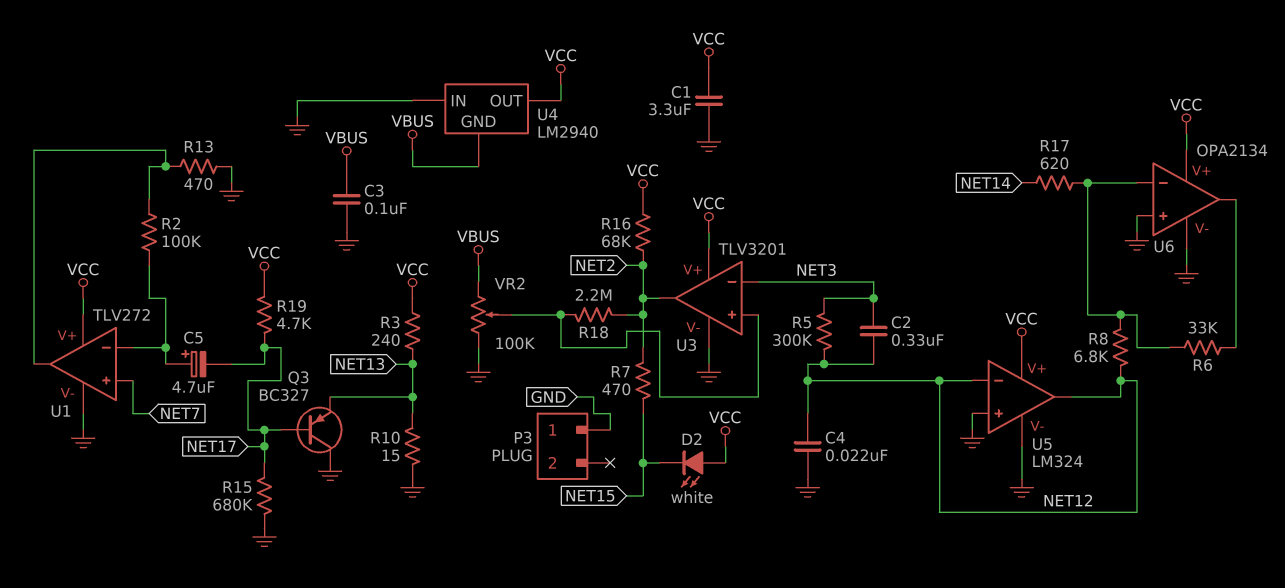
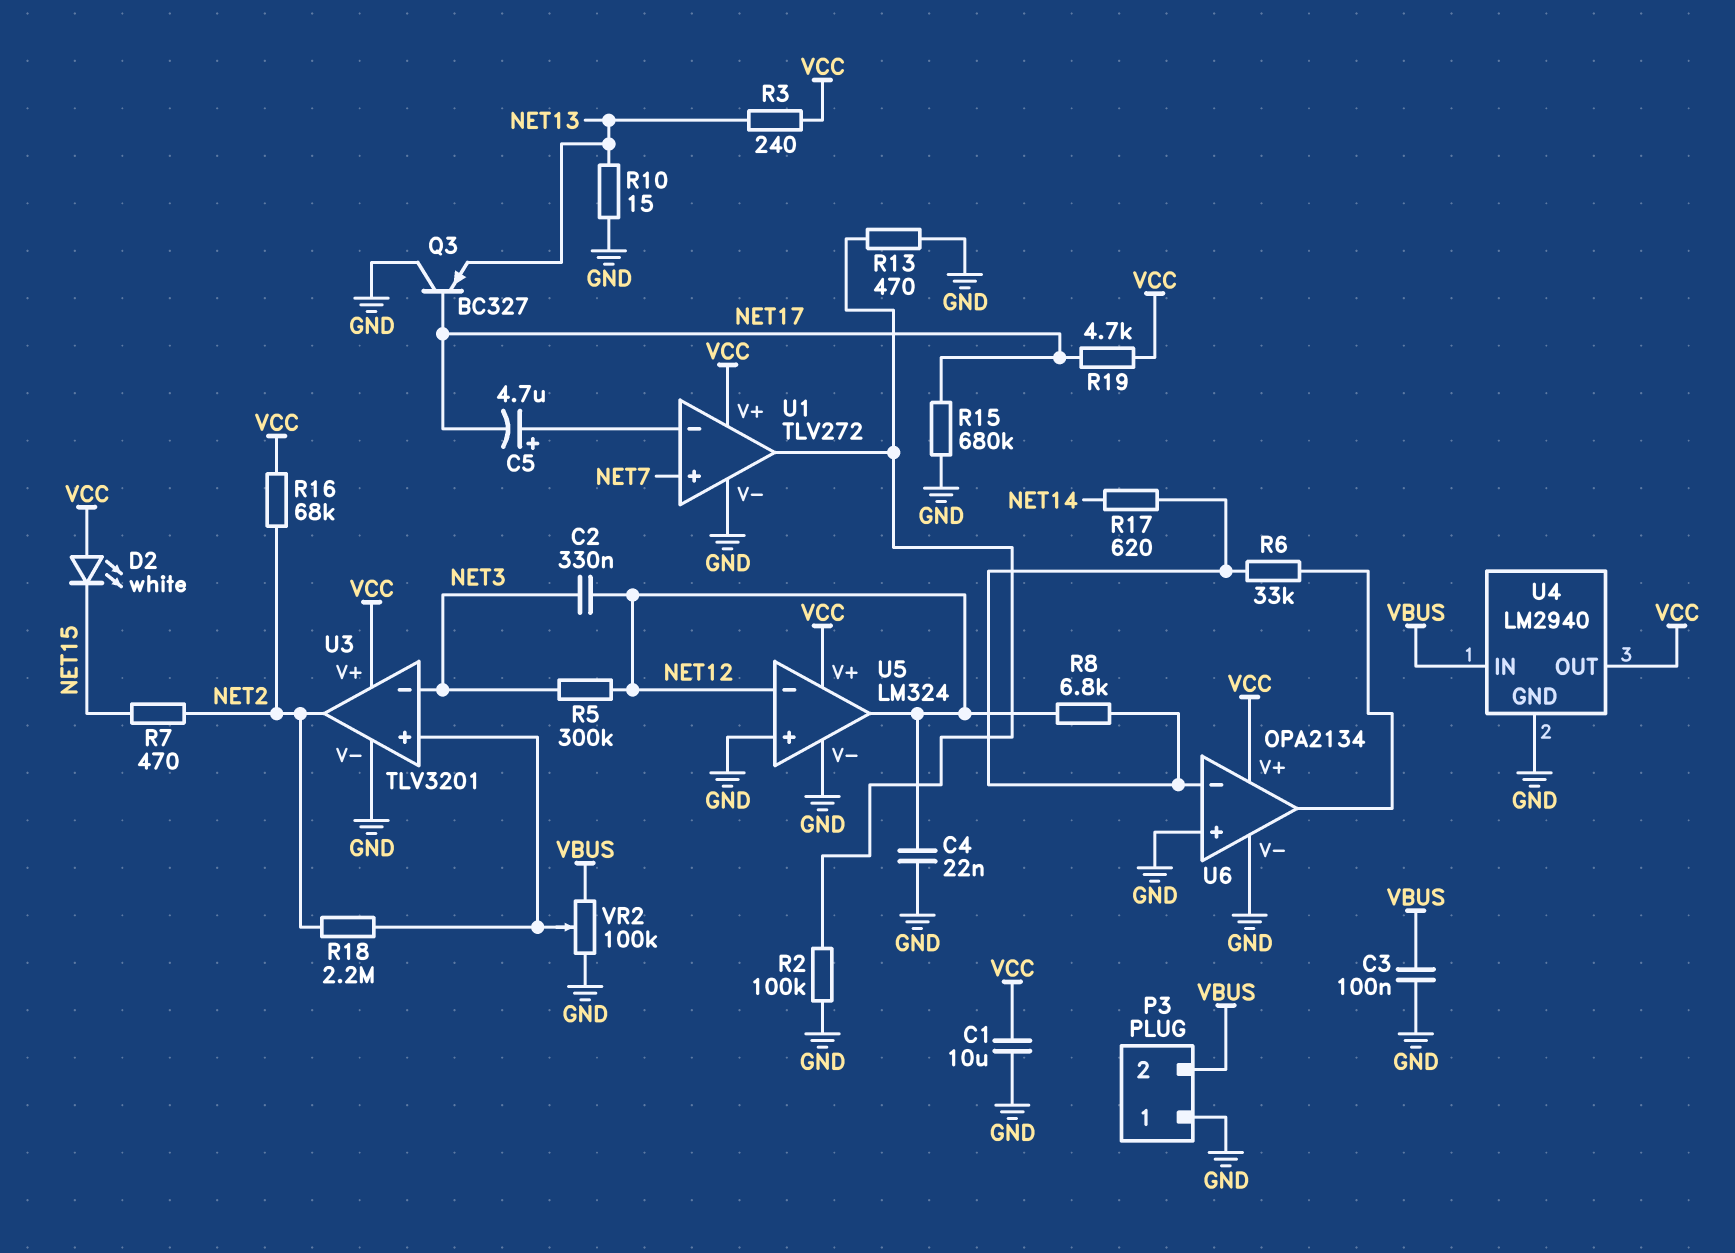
C1: 3.3uF (GND, VCC) -> 10uF (GND, VCC)
P3 pin 2: none -> VBUS
R2: 100k (U1/in-, U1/out) -> 100k (GND, U1/out)
U4 pin GND: VBUS -> GND
U4 pin IN: GND -> VBUS

